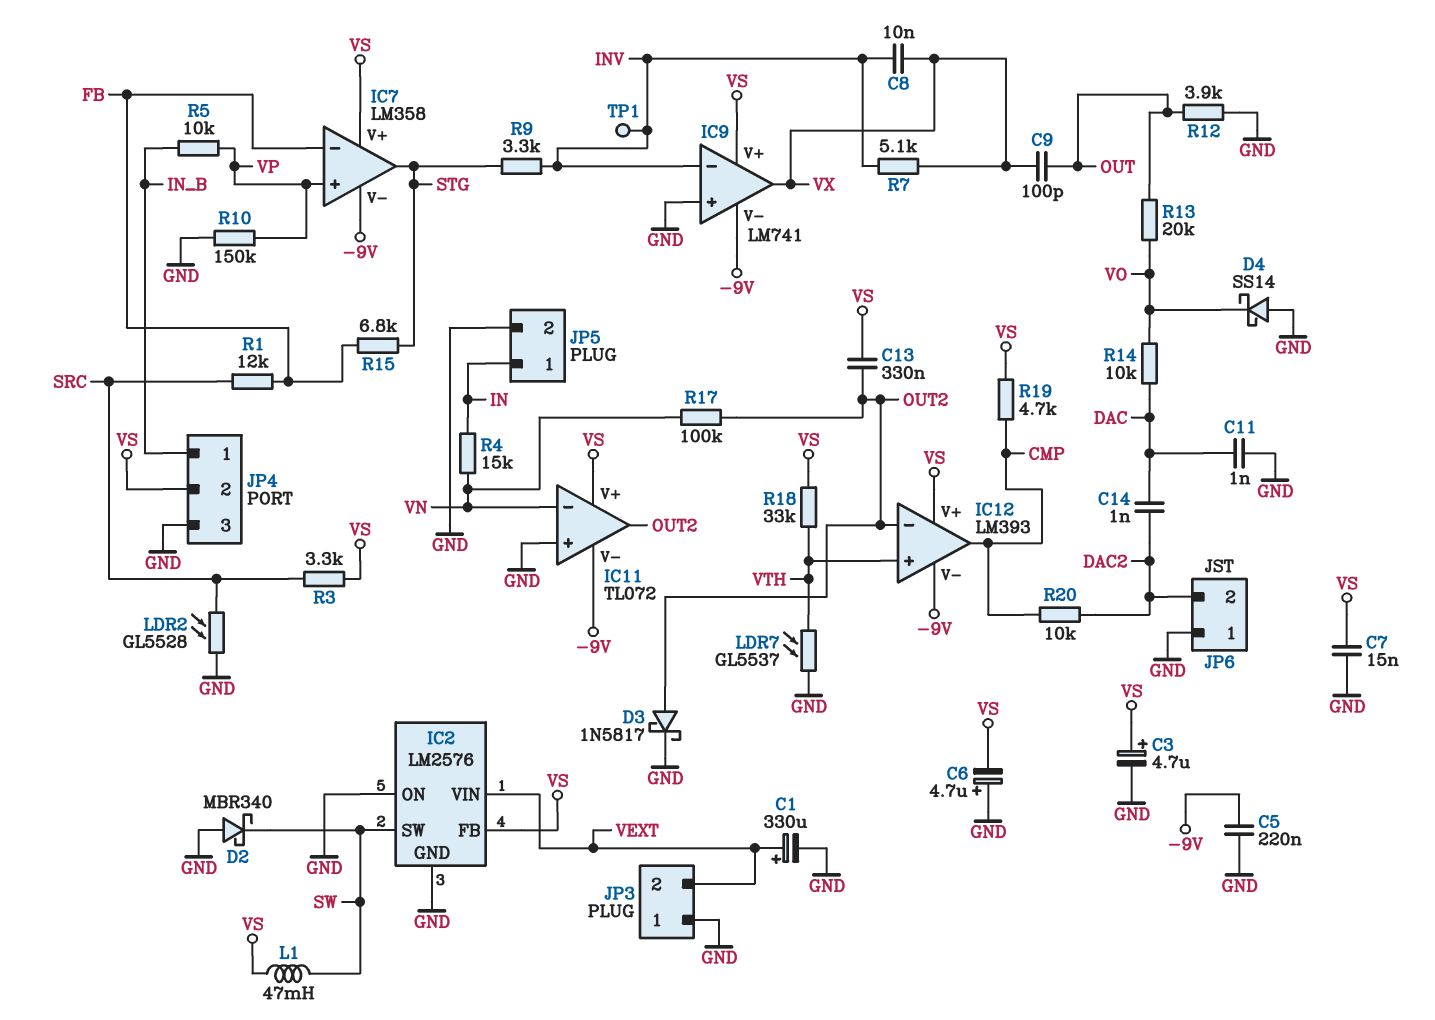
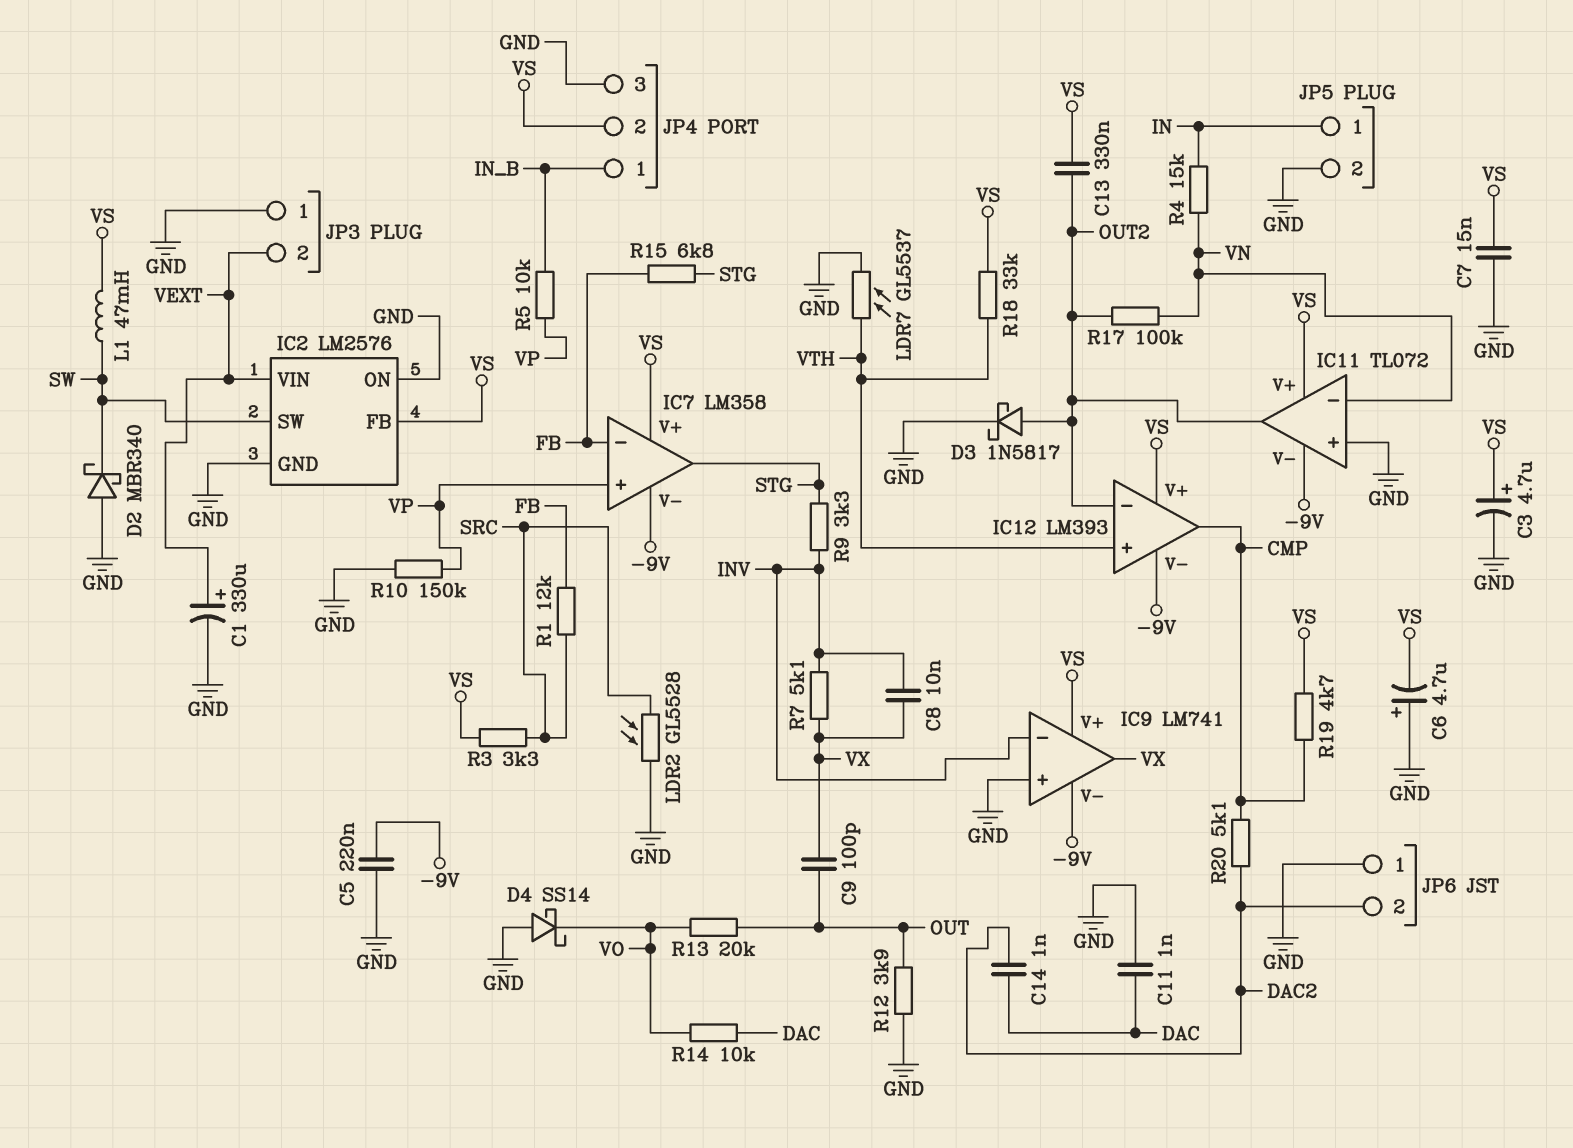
R20: 10k (CMP, DAC2) -> 5.1k (CMP, DAC2)
TP1: test point (INV) -> none

